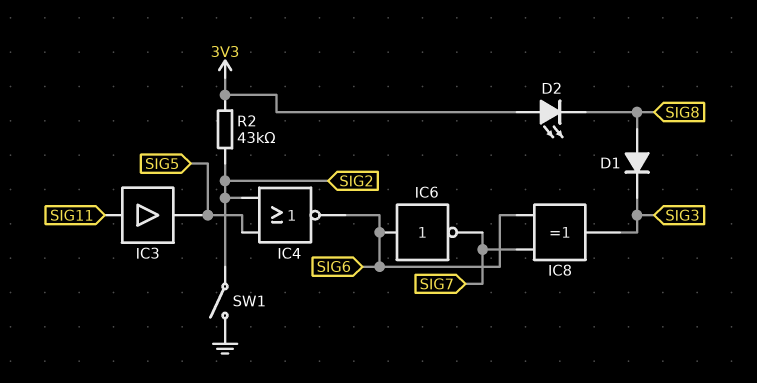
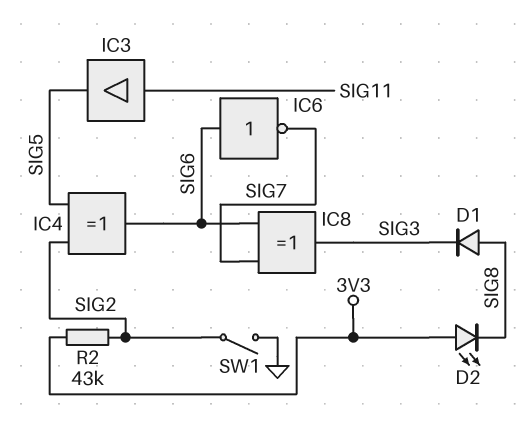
IC4: NOR (in SIG2, in SIG5, out SIG6) -> XOR (in SIG2, in SIG5, out SIG6)

